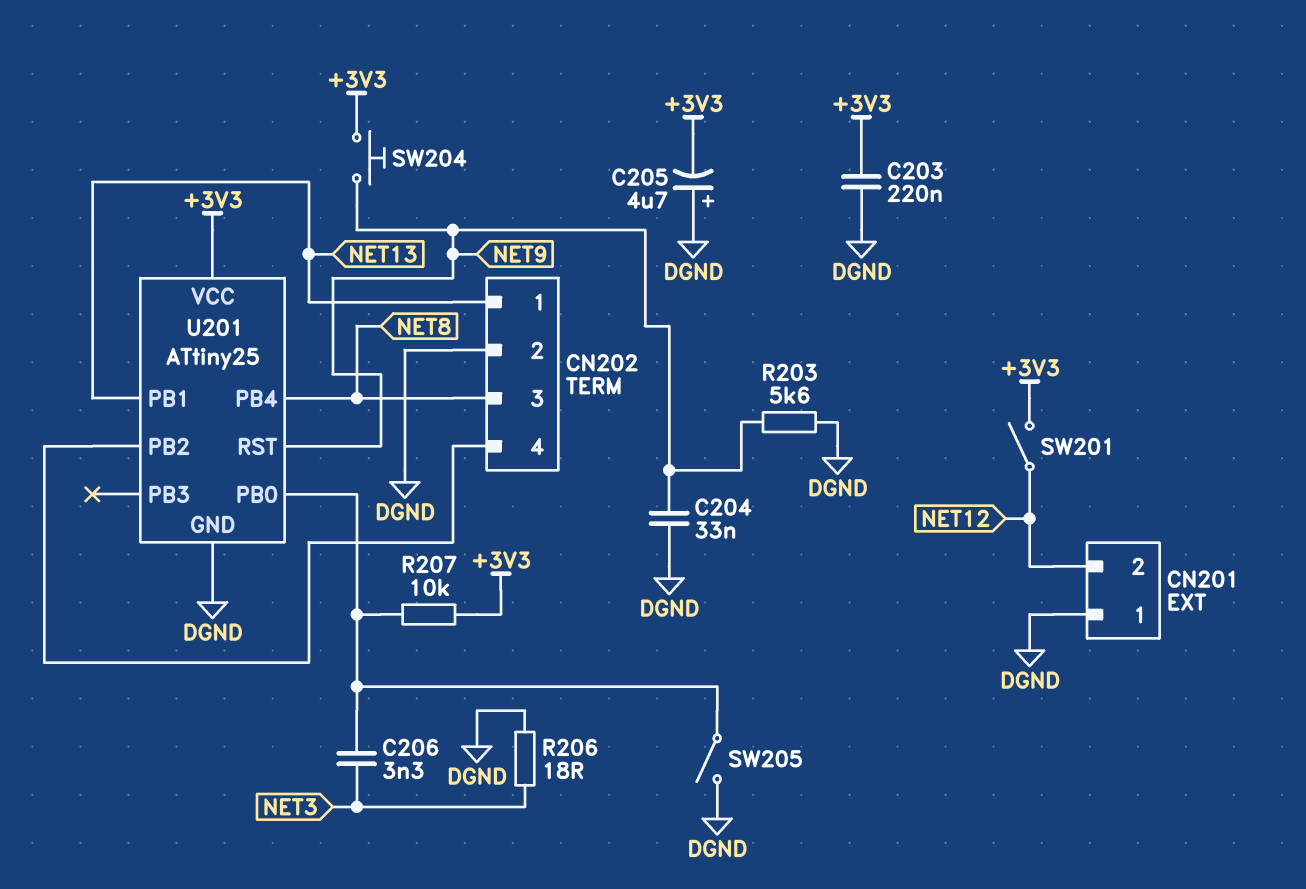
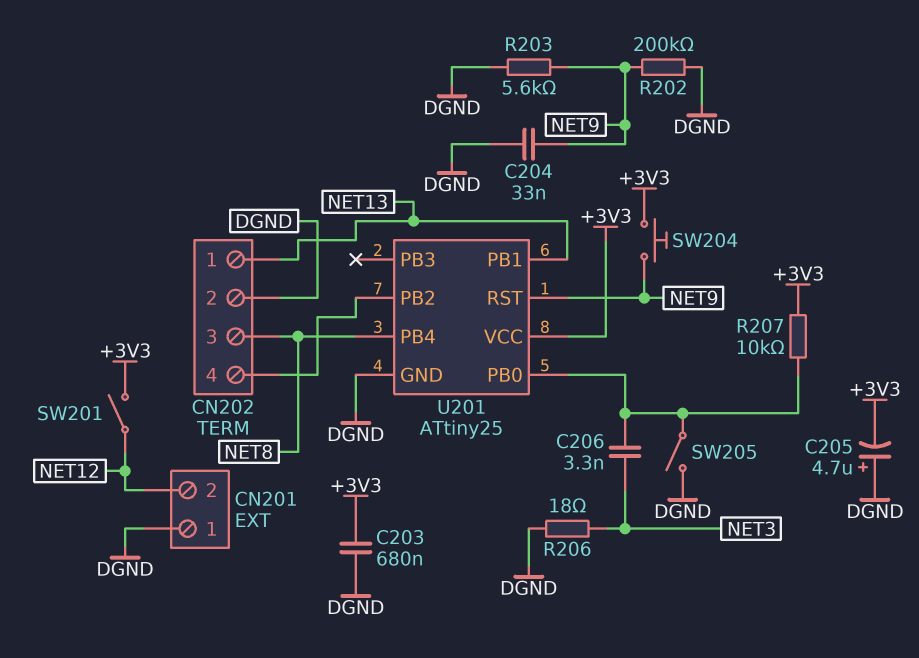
C203: 220nF (+3V3, DGND) -> 680nF (+3V3, DGND)
R202: none -> 200k (DGND, NET9)

